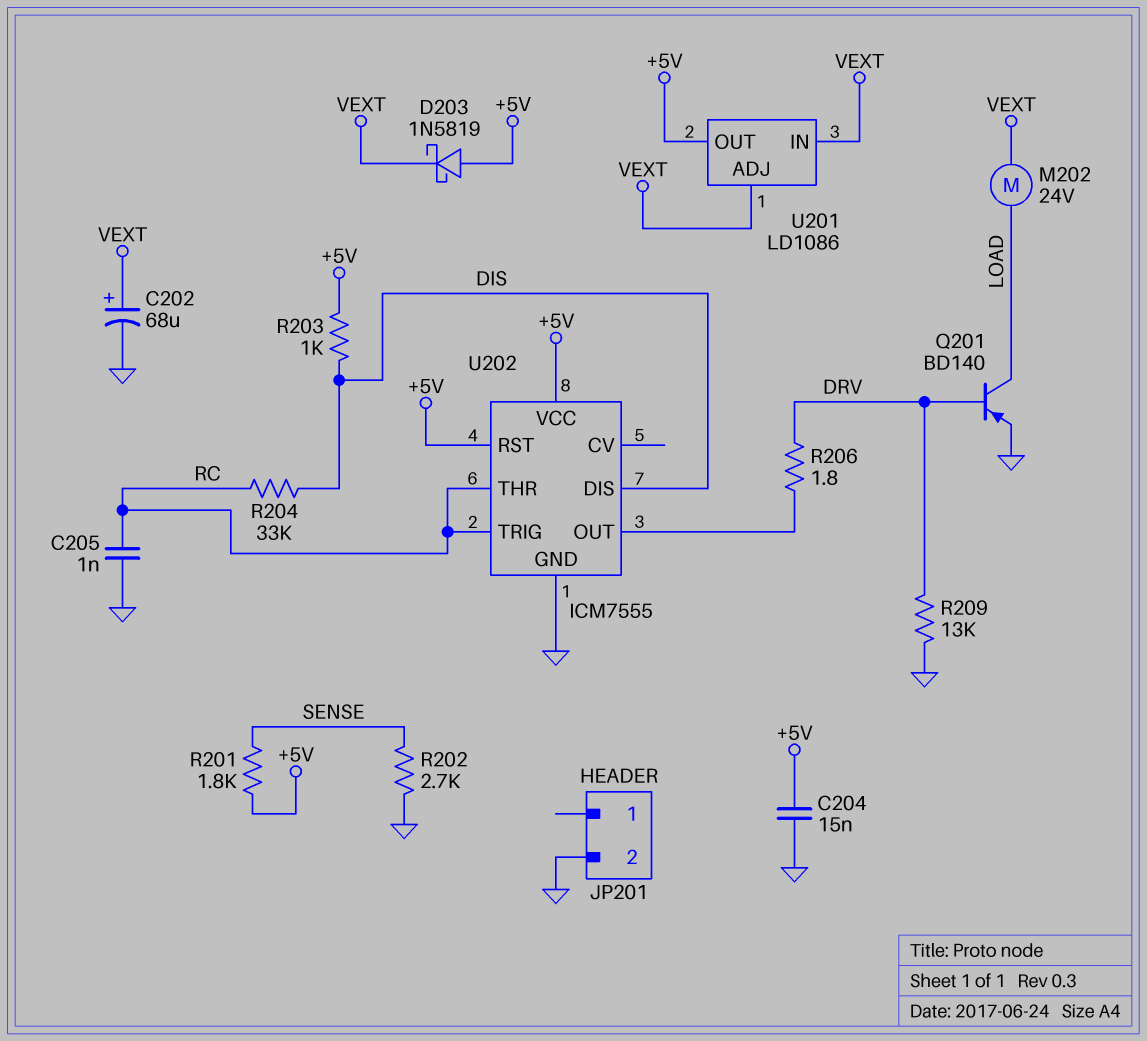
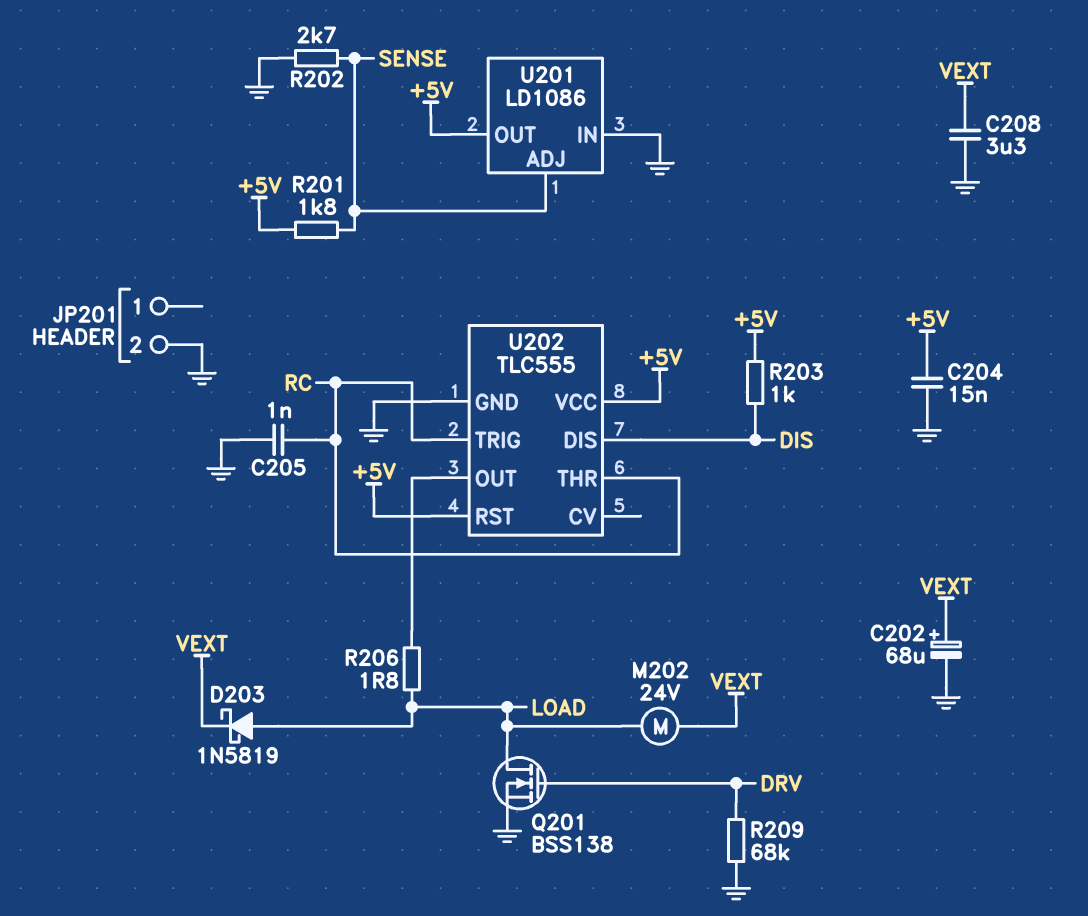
C208: none -> 3.3uF (GND, VEXT)
D203: schottky 1N5819 (A +5V, K VEXT) -> schottky 1N5819 (A LOAD, K VEXT)
Q201: PNP BD140 (B DRV, C LOAD, E GND) -> NMOS BSS138 (G DRV, D LOAD, S GND)
R204: 33k (DIS, RC) -> none
R206: 1.8 (DRV, U202/OUT) -> 1.8 (LOAD, U202/OUT)
R209: 13k (DRV, GND) -> 68k (DRV, GND)
U201 pin ADJ: VEXT -> SENSE
U201 pin IN: VEXT -> GND
U202: ICM7555 -> TLC555

